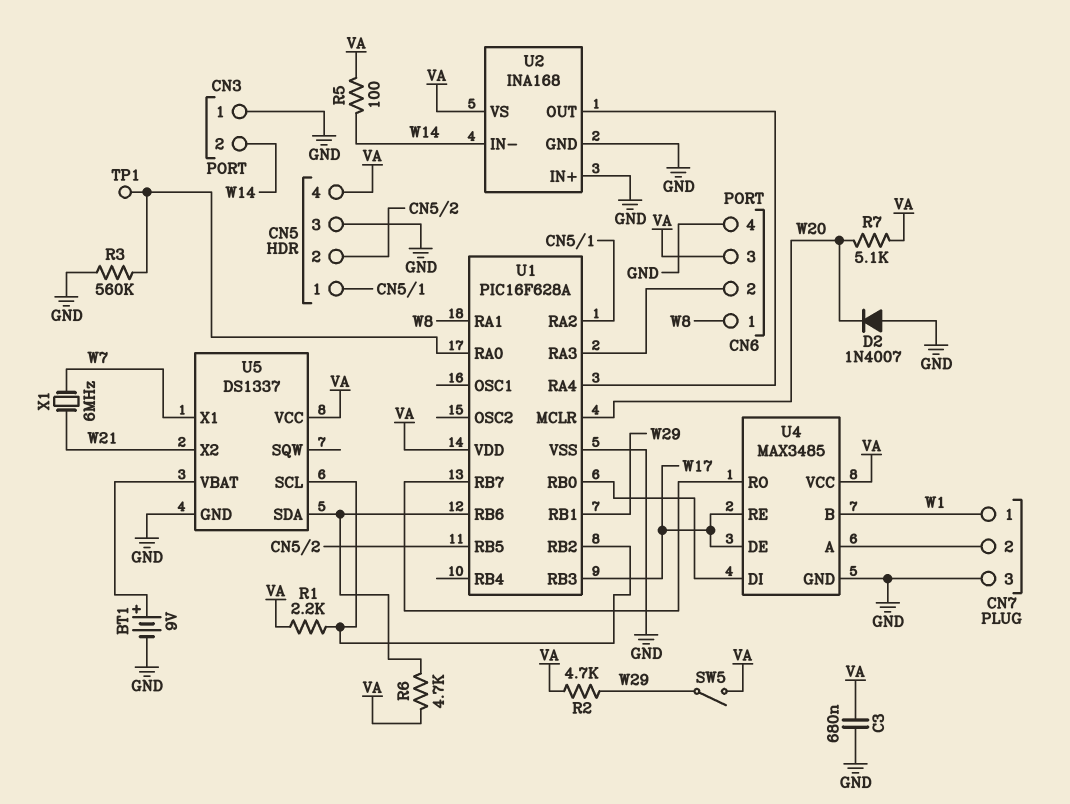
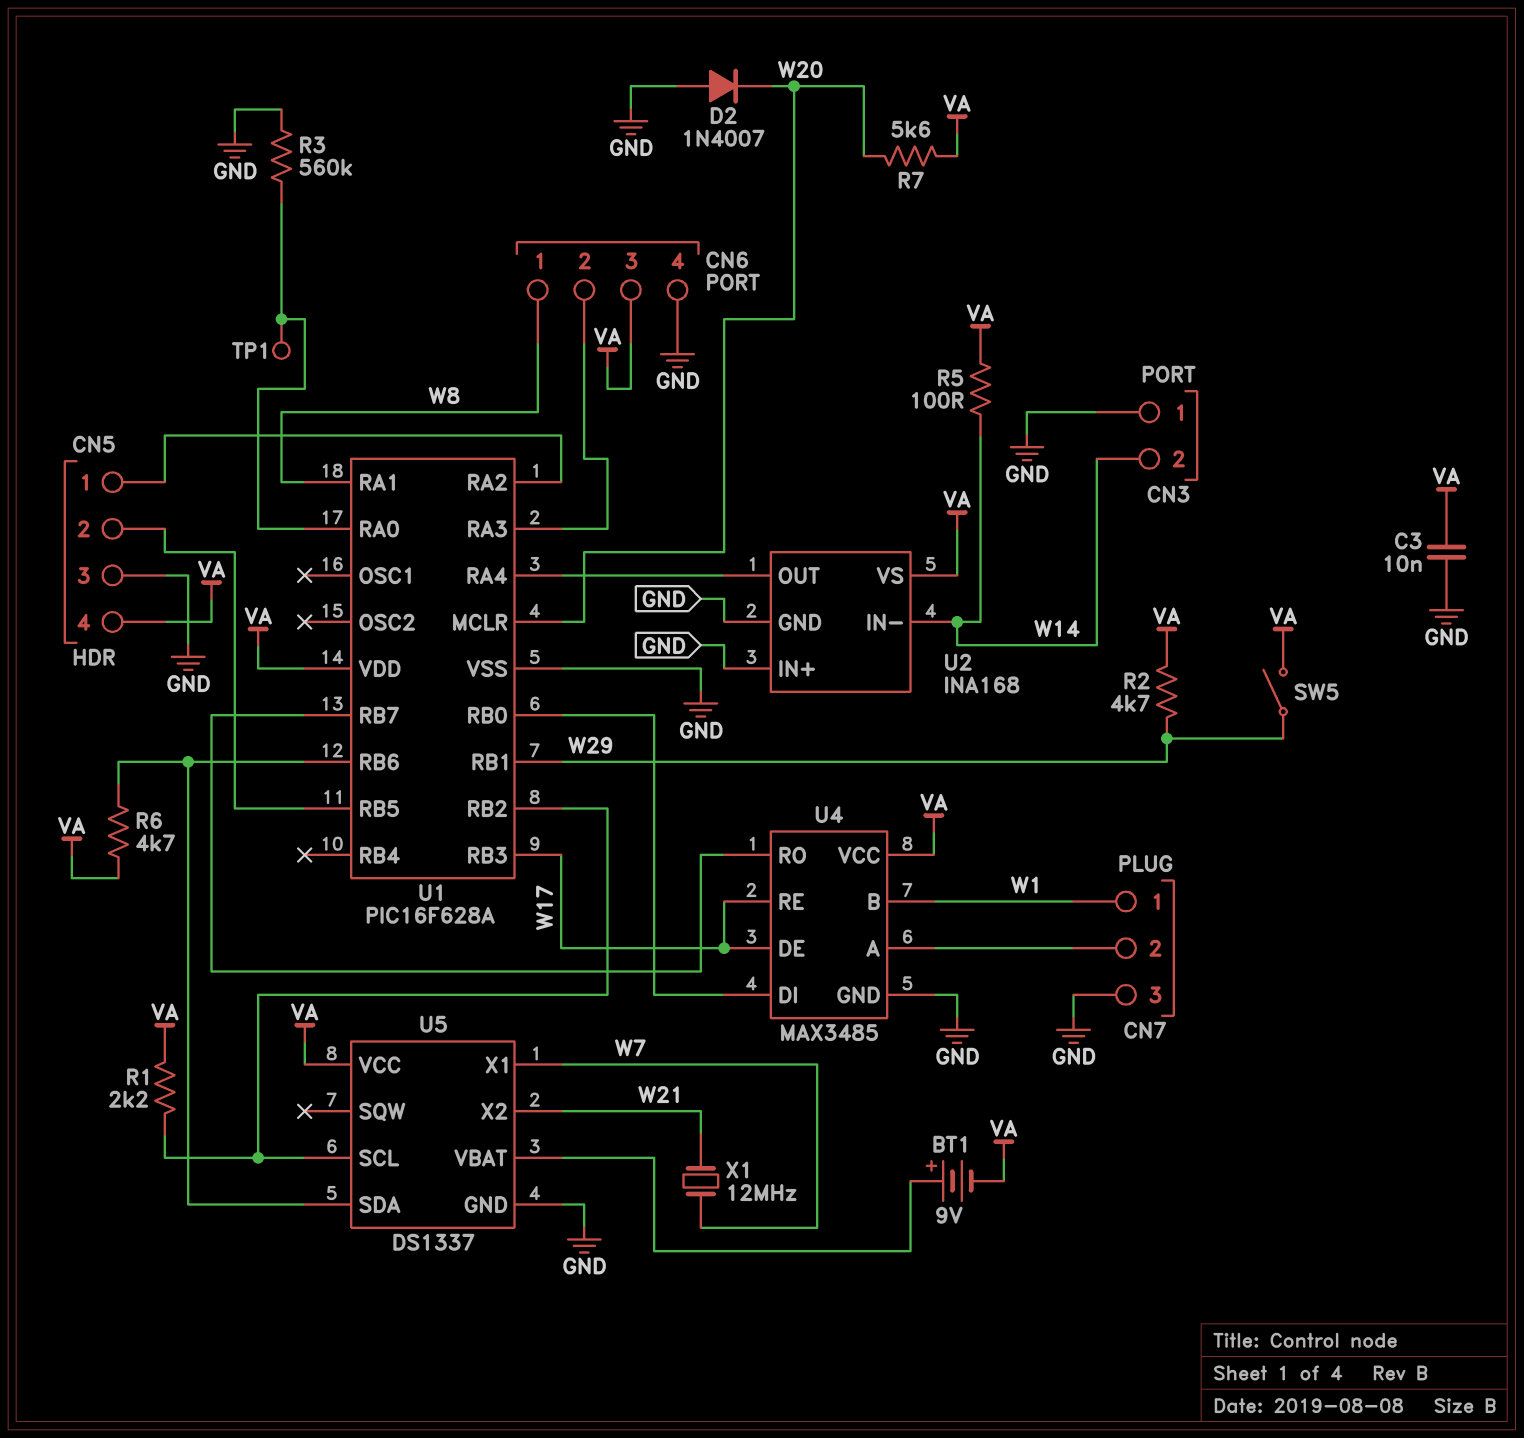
BT1: 9V (plus U5/VBAT, minus GND) -> 9V (plus U5/VBAT, minus VA)
C3: 680nF (GND, VA) -> 10nF (GND, VA)
R7: 5.1k (VA, W20) -> 5.6k (VA, W20)
X1: 6MHz (W7, W21) -> 12MHz (W7, W21)

